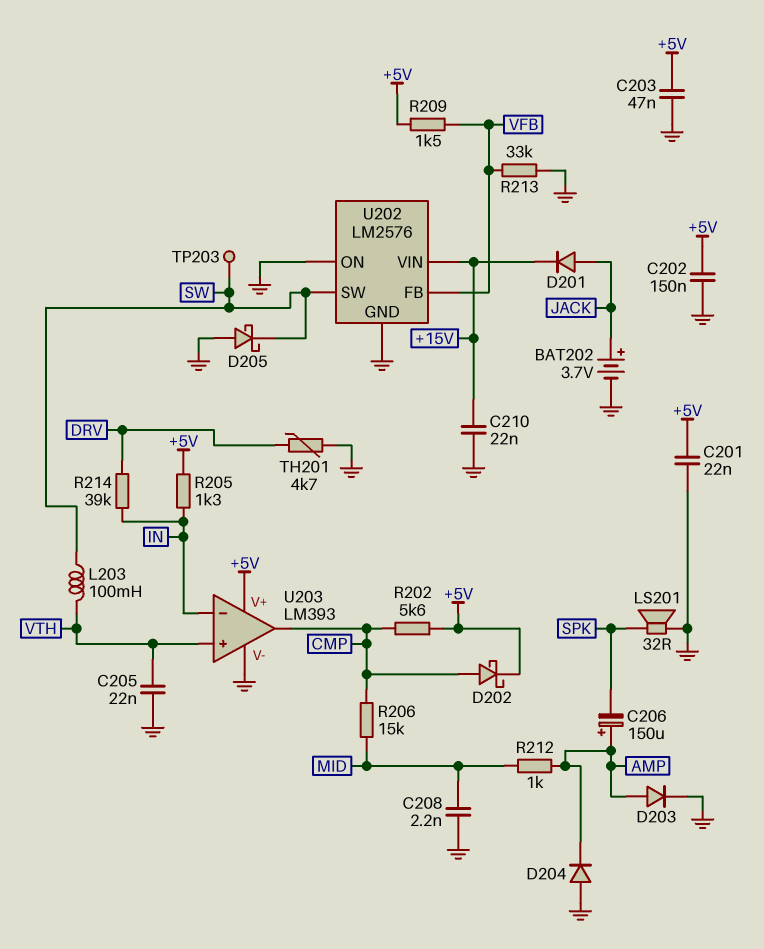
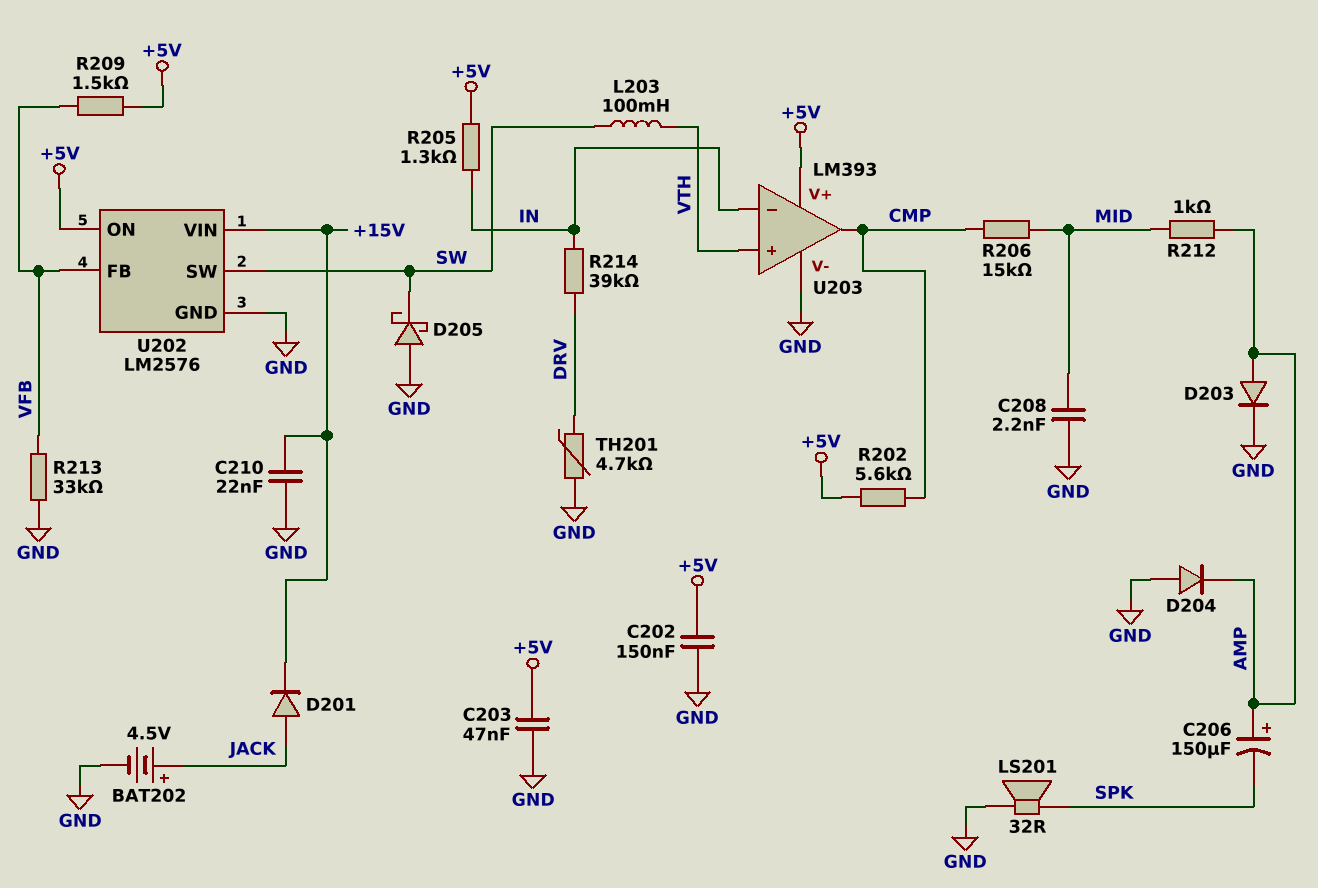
BAT202: 3.7V (plus JACK, minus GND) -> 4.5V (plus JACK, minus GND)
C201: 22nF (+5V, GND) -> none
C205: 22nF (GND, VTH) -> none
D202: schottky (A CMP, K +5V) -> none
TP203: test point (SW) -> none
U202 pin ON: GND -> +5V

